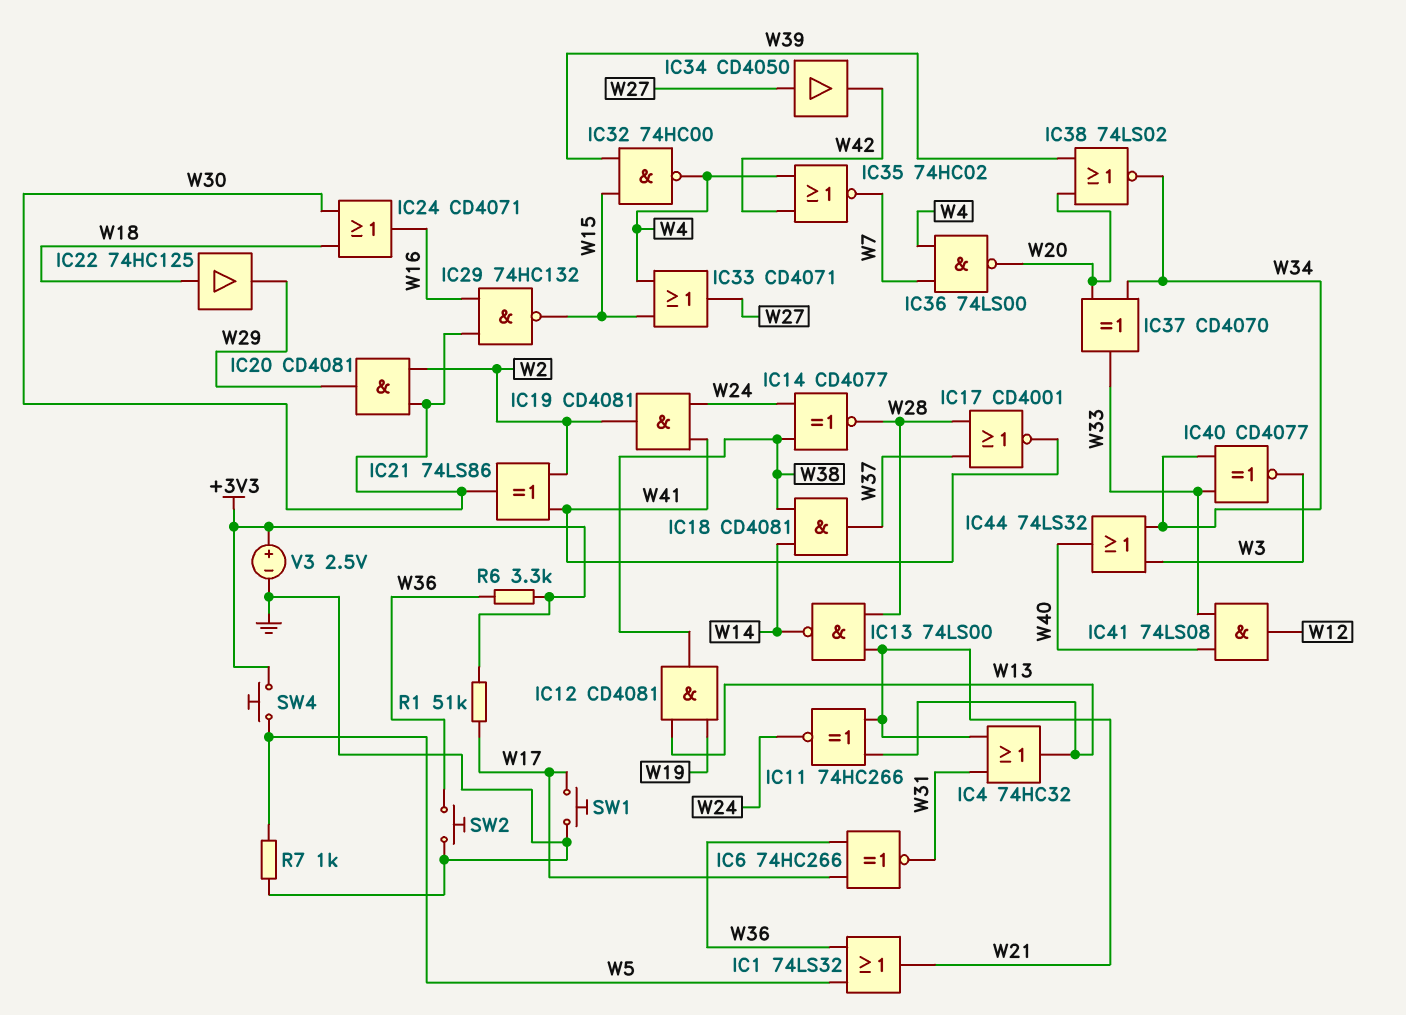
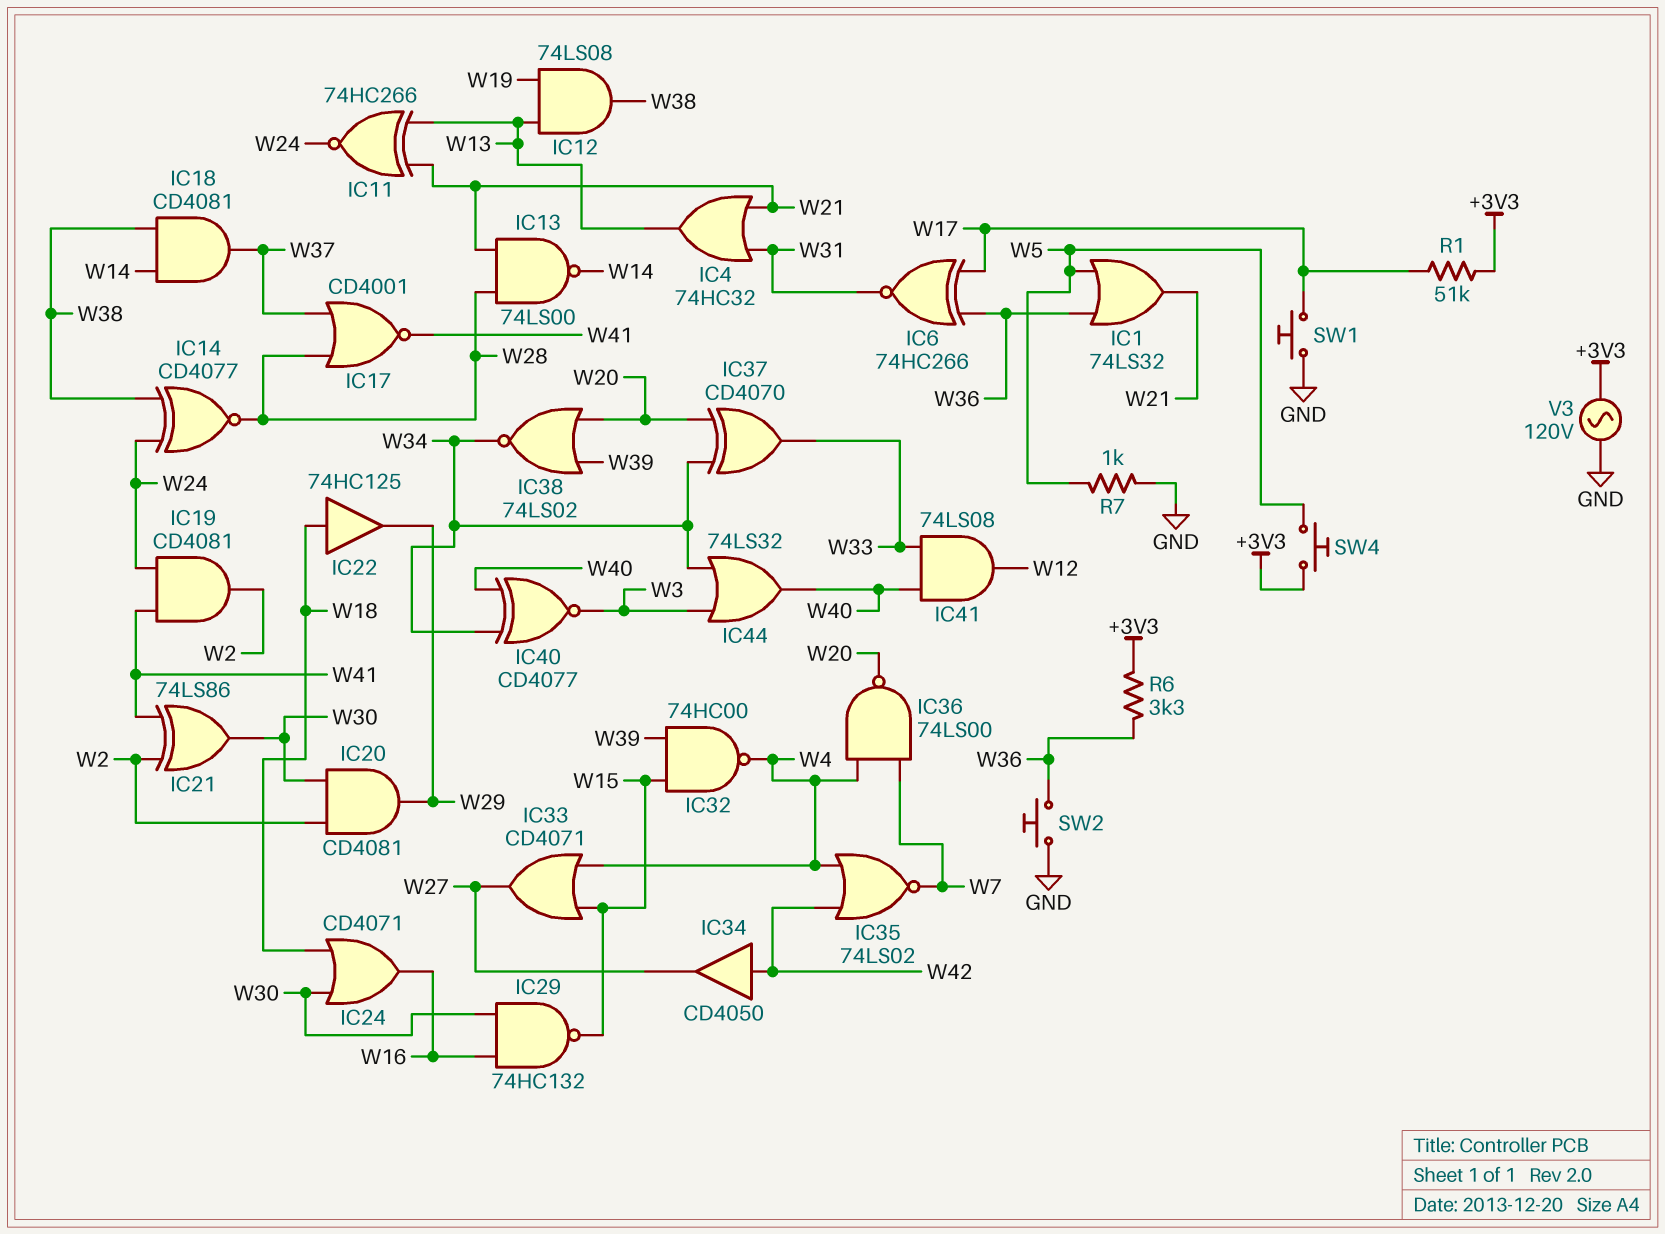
IC12: AND CD4081 (in W13, in W19, out W38) -> AND 74LS08 (in W13, in W19, out W38)
IC34: buffer CD4050 (in W27, out W42) -> buffer CD4050 (in W42, out W27)
IC35: NOR 74HC02 (in W4, in W42, out W7) -> NOR 74LS02 (in W4, in W42, out W7)
IC40: XNOR CD4077 (in W33, in W34, out W3) -> XNOR CD4077 (in W34, in W40, out W3)
V3: 2.5V (plus +3V3, minus GND) -> AC 120V (+3V3, GND)

